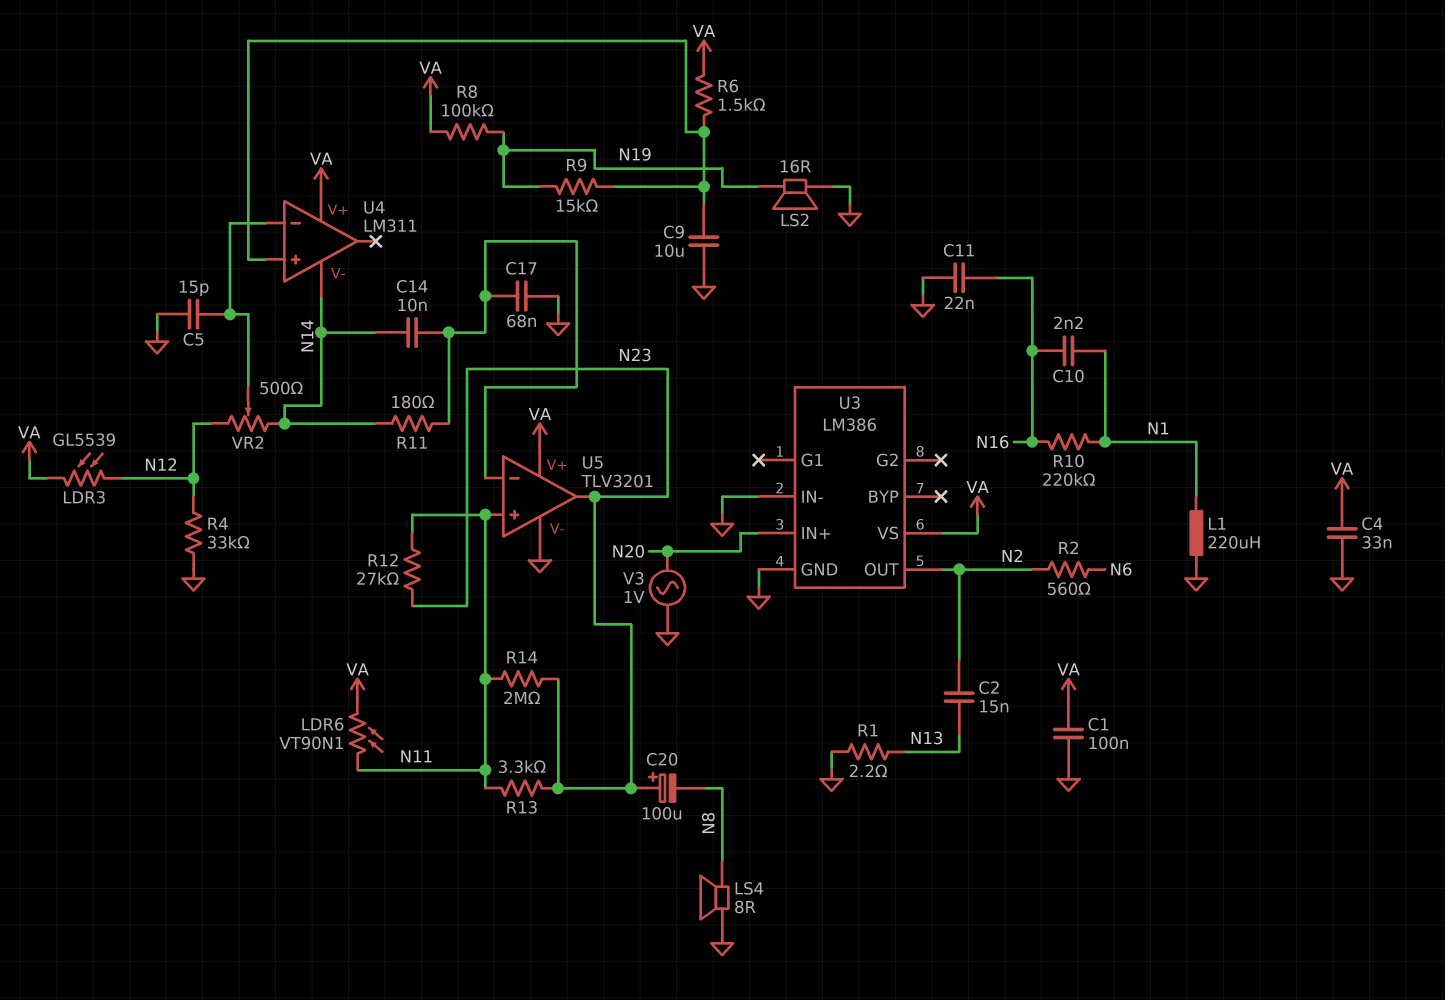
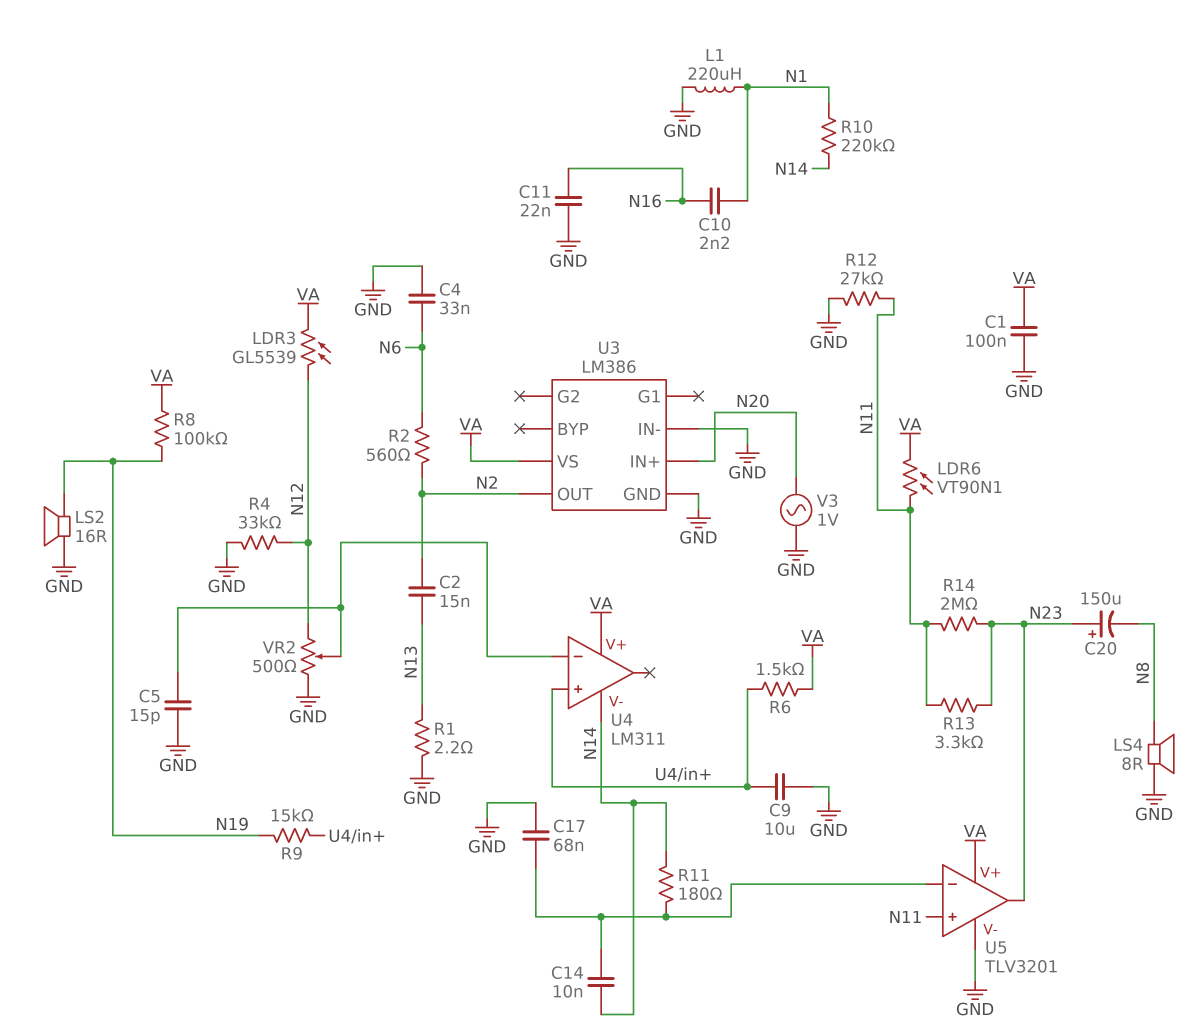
C4: 33nF (GND, VA) -> 33nF (GND, N6)
C20: 100uF (plus N23, minus N8) -> 150uF (plus N23, minus N8)
R10: 220k (N1, N16) -> 220k (N1, N14)
R12: 27k (N11, N23) -> 27k (GND, N11)
VR2: 500 (N12, N14, wiper U4/in-) -> 500 (GND, N12, wiper U4/in-)

